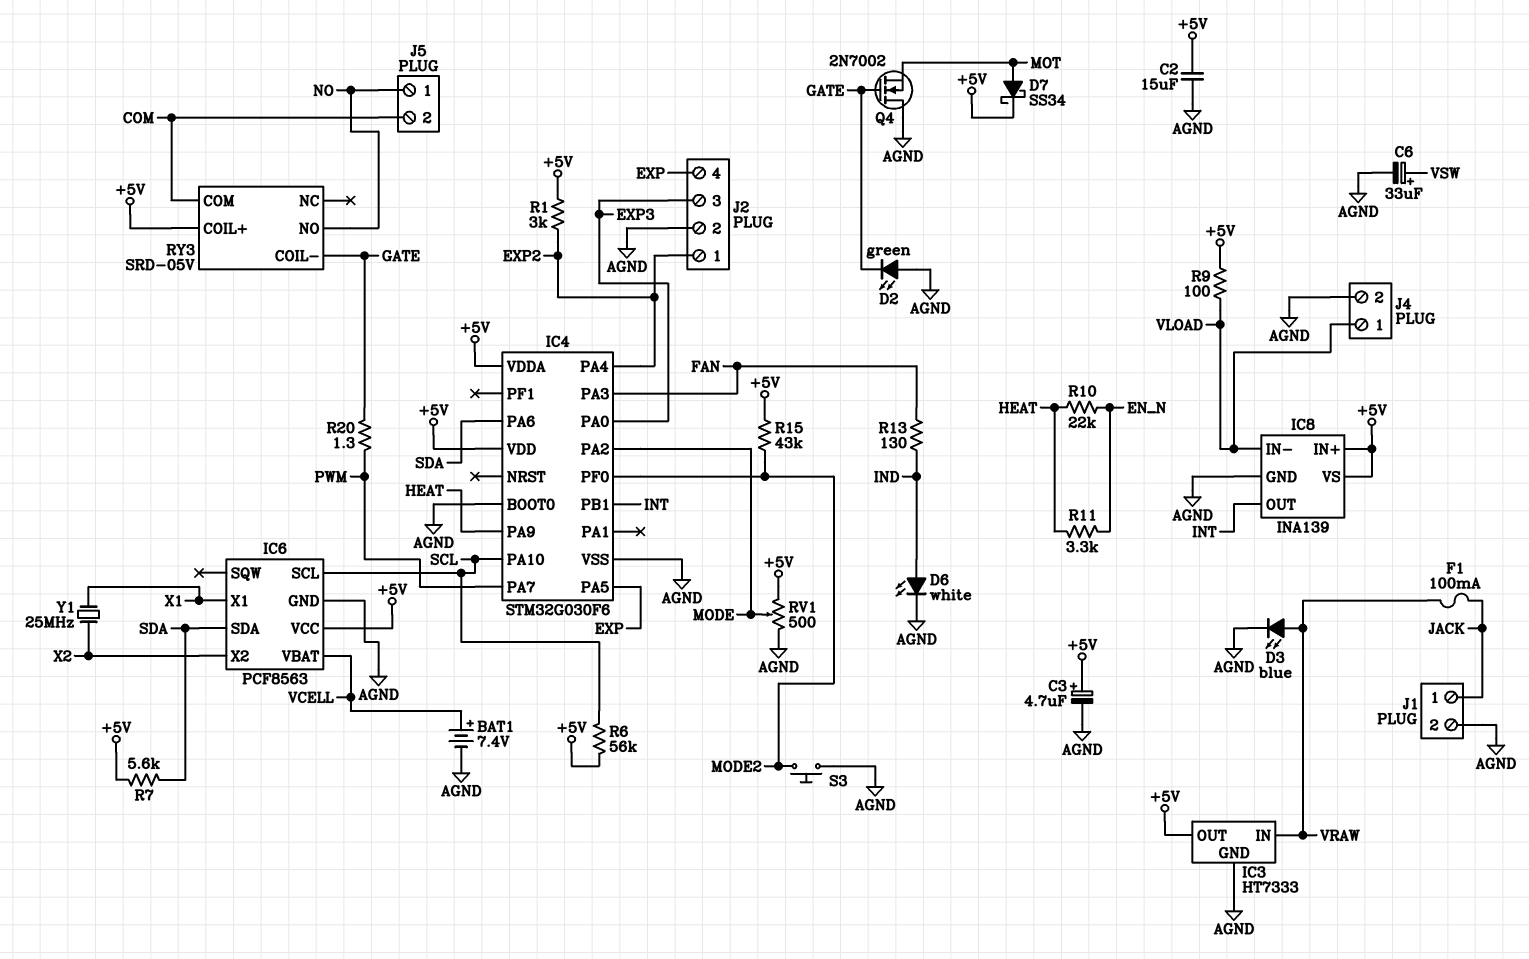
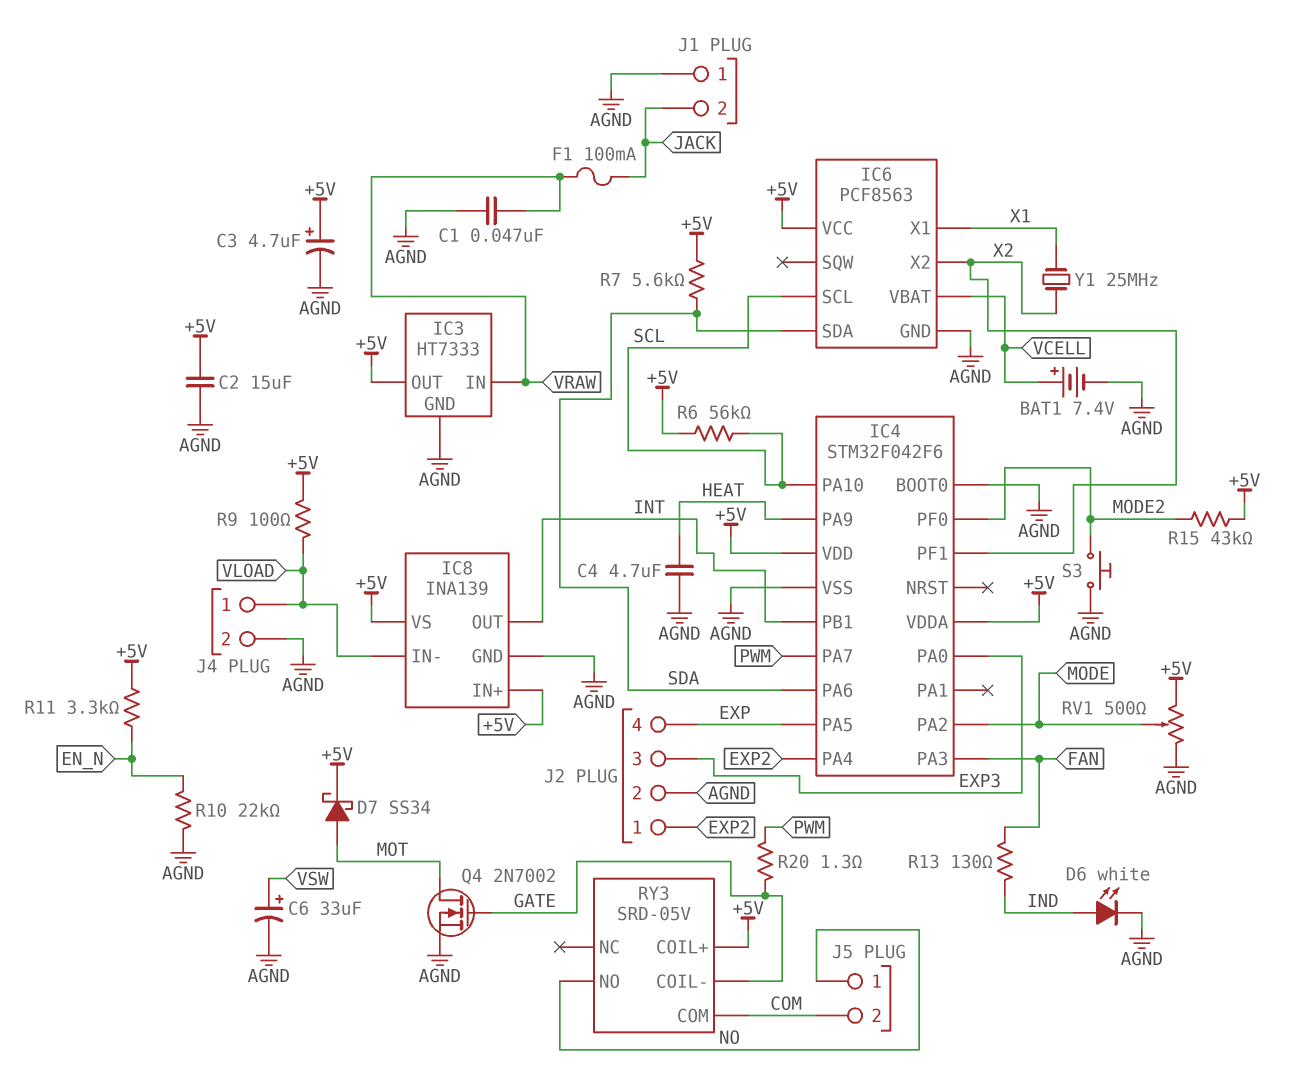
C1: none -> 47nF (AGND, VRAW)
C4: none -> 4.7uF (AGND, HEAT)
D2: LED green (A AGND, K GATE) -> none
D3: LED blue (A VRAW, K AGND) -> none
IC4: STM32G030F6 -> STM32F042F6
IC4 pin PF1: none -> X2
J1 pin 1: JACK -> AGND
J1 pin 2: AGND -> JACK
Q4: NMOS 2N7002 (G GATE, D AGND, S MOT) -> NMOS 2N7002 (G GATE, D MOT, S AGND)
R1: 3k (+5V, EXP2) -> none
R10: 22k (EN_N, HEAT) -> 22k (AGND, EN_N)
R11: 3.3k (EN_N, HEAT) -> 3.3k (+5V, EN_N)

